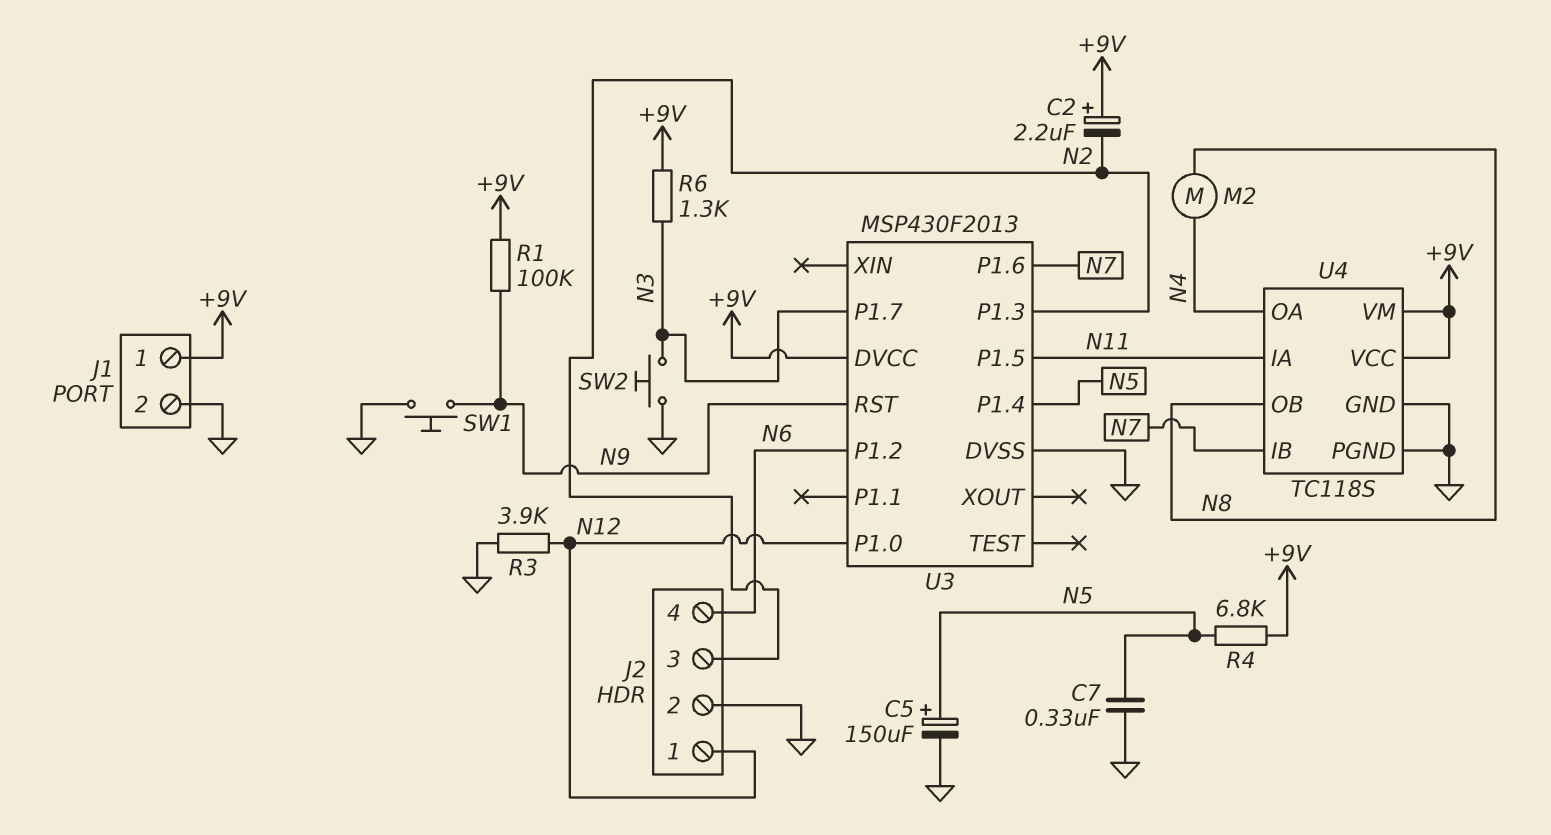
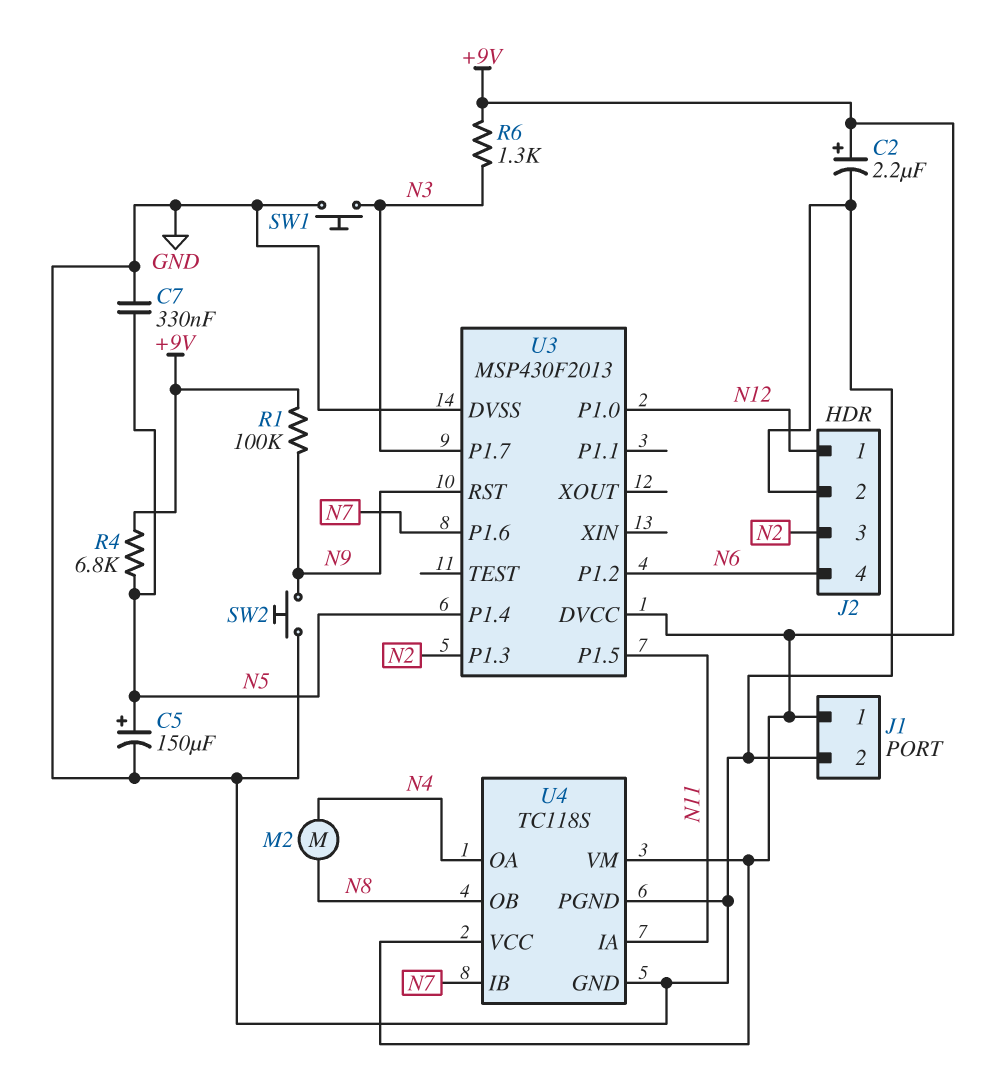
C2: 2.2uF (plus +9V, minus N2) -> 2.2uF (plus +9V, minus GND)
R3: 3.9k (GND, N12) -> none
SW1: button (GND, N9) -> button (GND, N3)
SW2: button (GND, N3) -> button (GND, N9)

